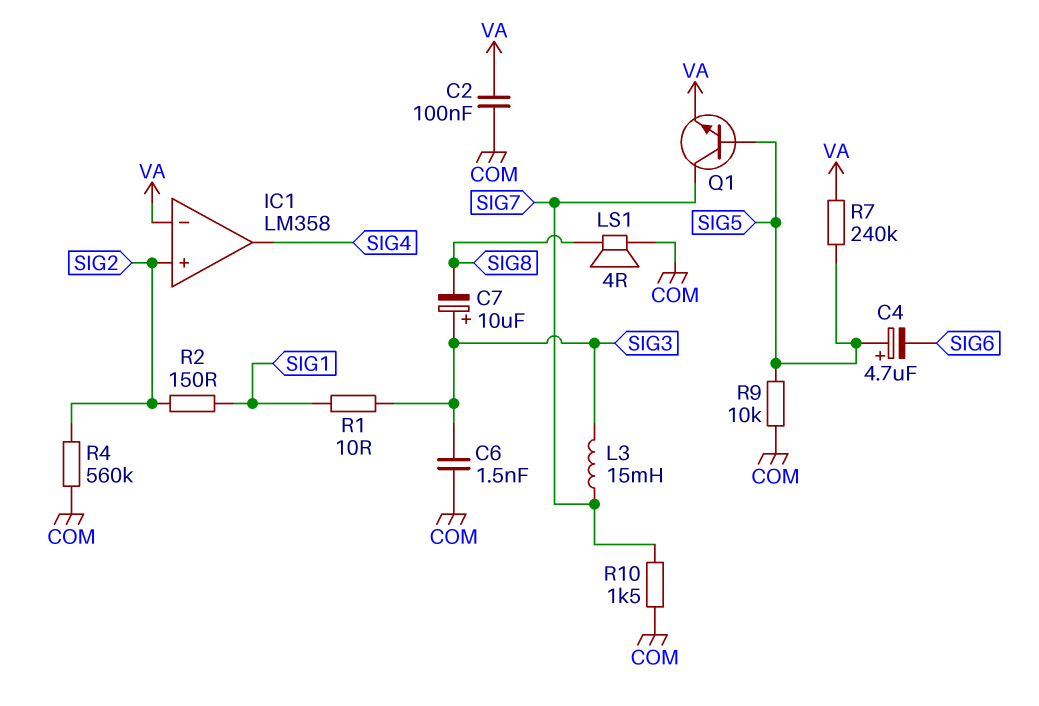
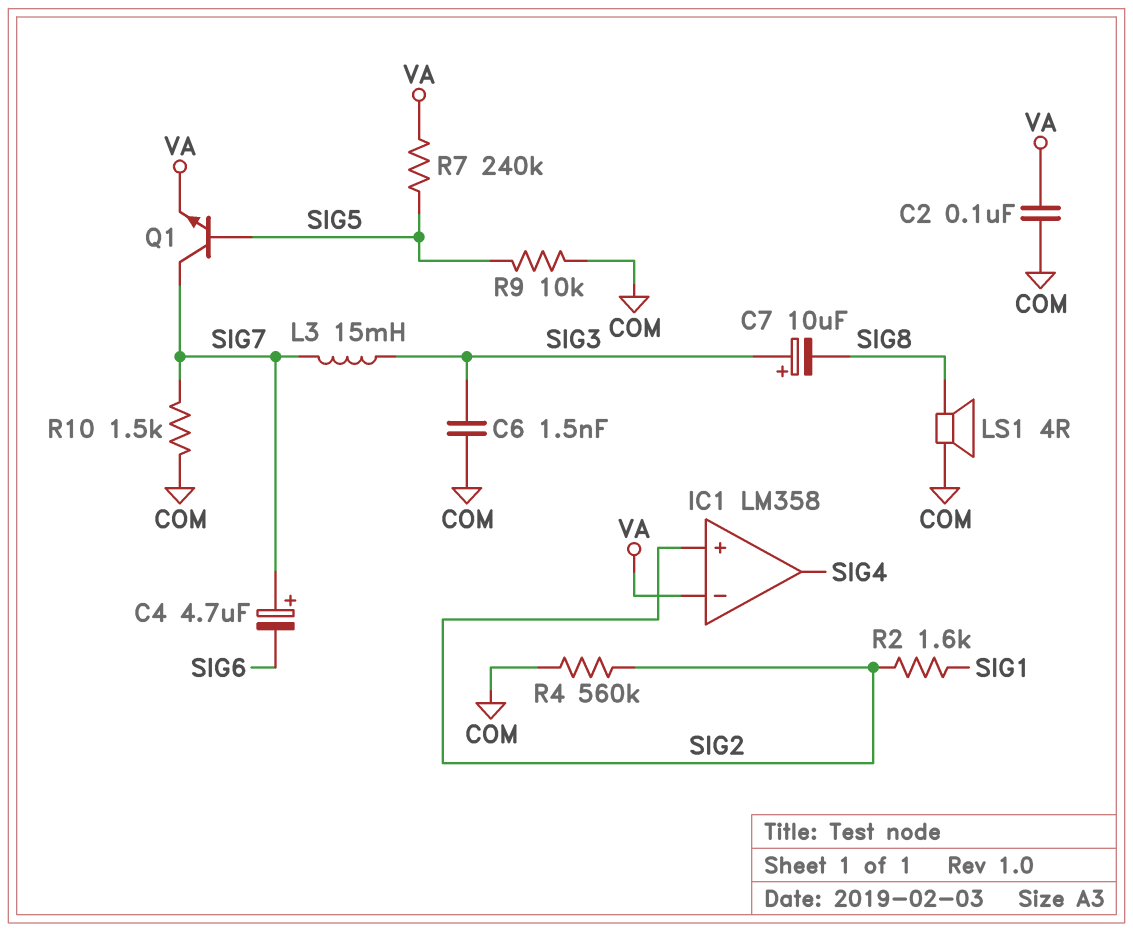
C4: 4.7uF (plus SIG5, minus SIG6) -> 4.7uF (plus SIG7, minus SIG6)
R1: 10 (SIG1, SIG3) -> none
R2: 150 (SIG1, SIG2) -> 1.6k (SIG1, SIG2)

